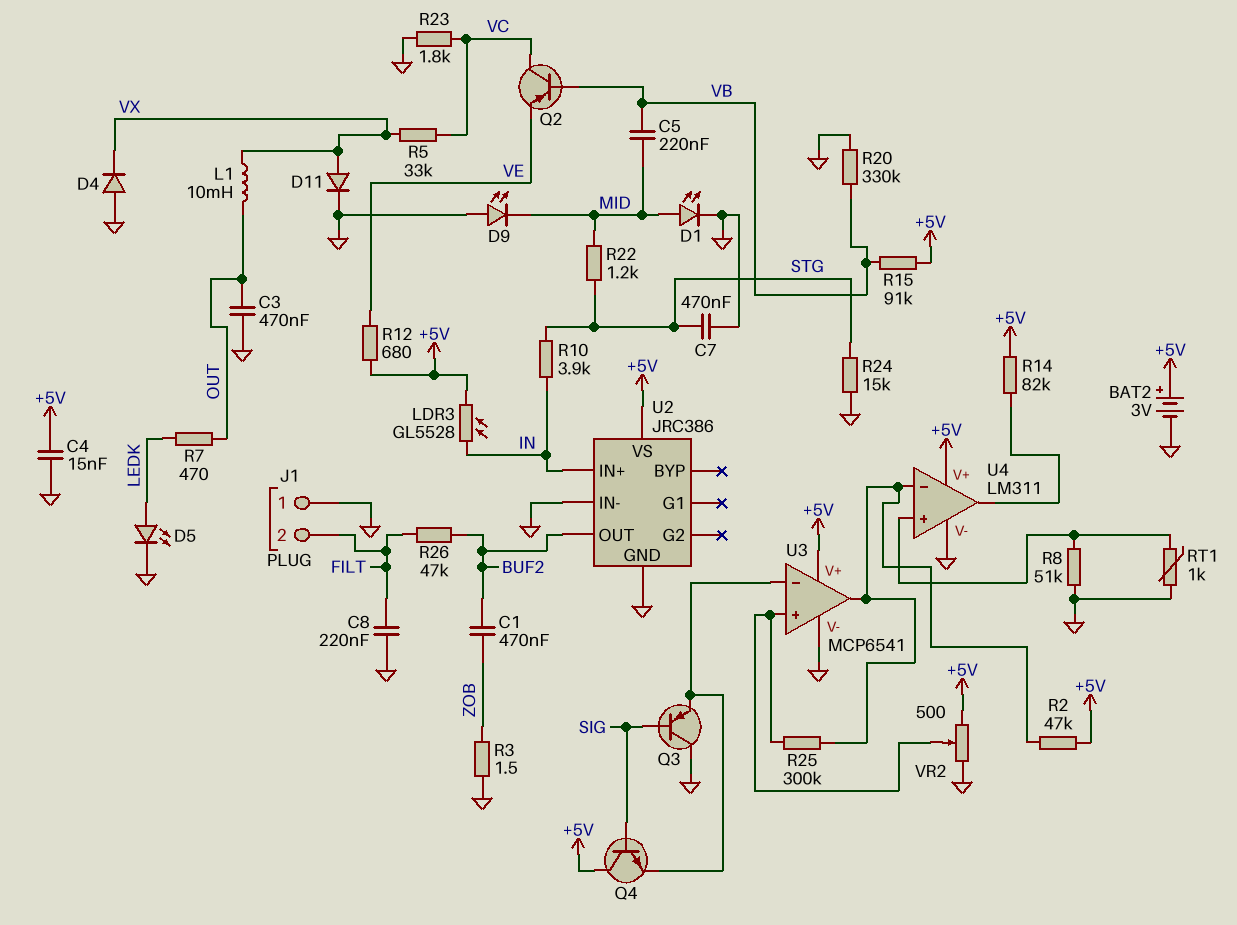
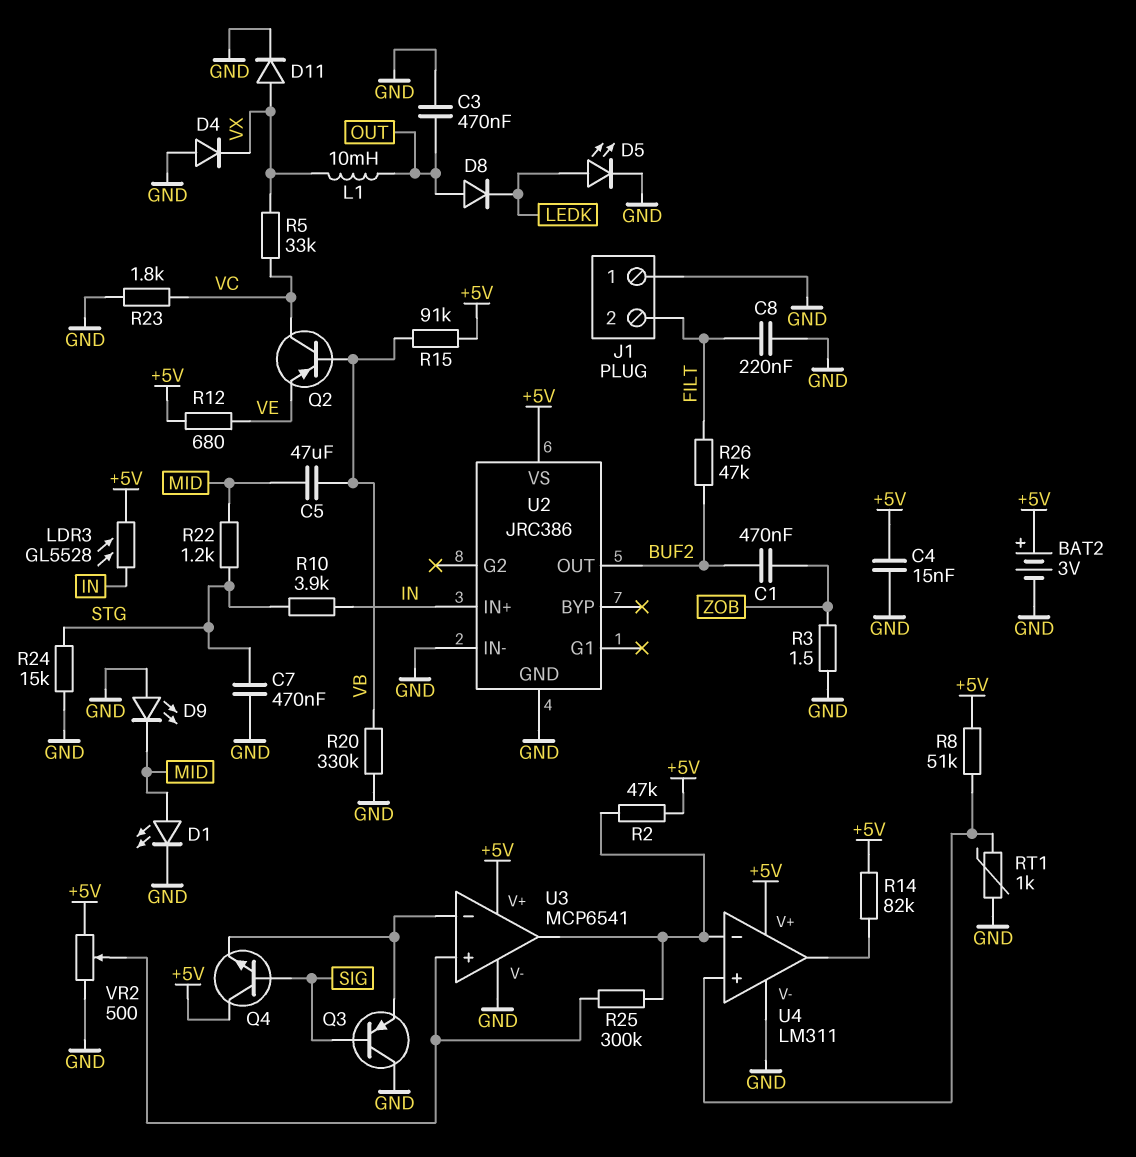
C5: 220nF (MID, VB) -> 47uF (MID, VB)
D8: none -> diode (A OUT, K LEDK)
R7: 470 (LEDK, OUT) -> none
R8: 51k (GND, U4/in+) -> 51k (+5V, U4/in+)

